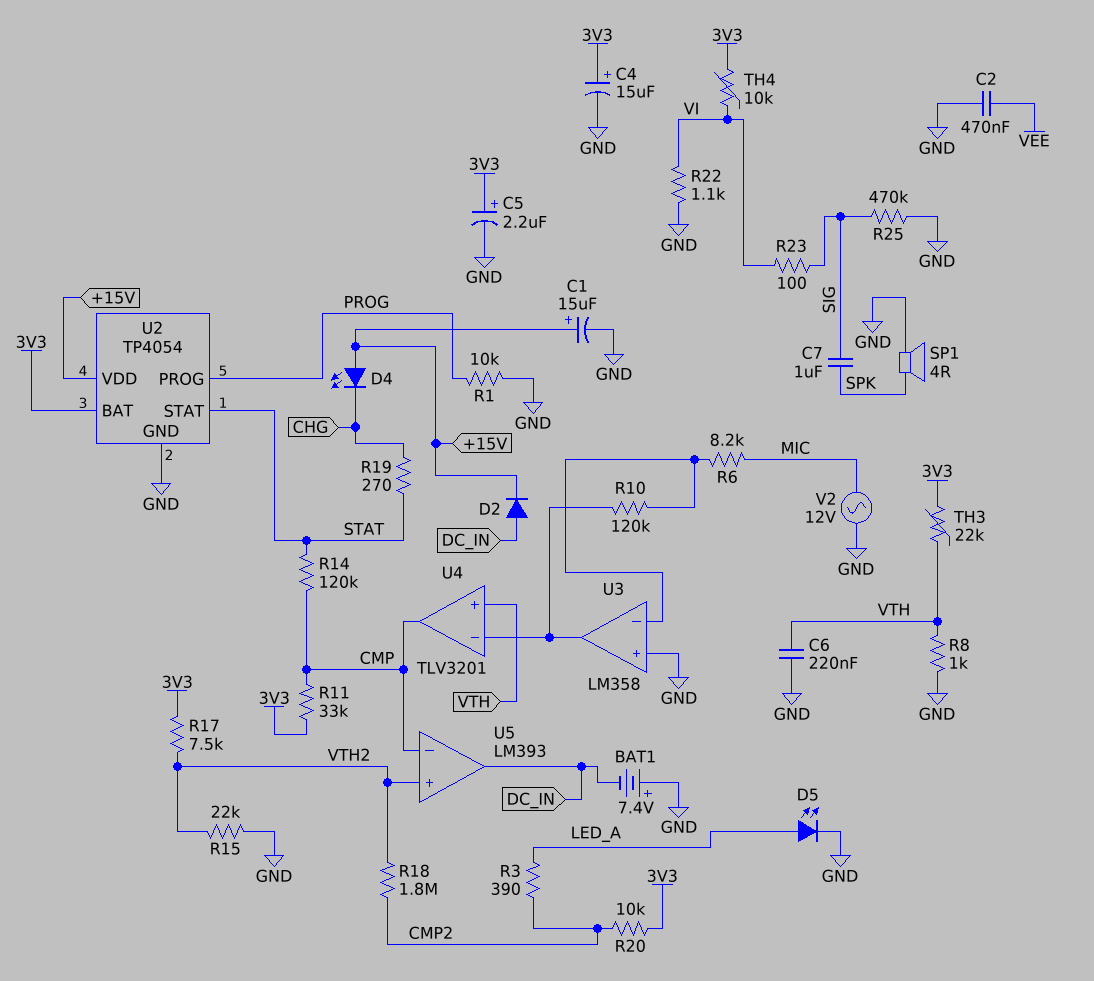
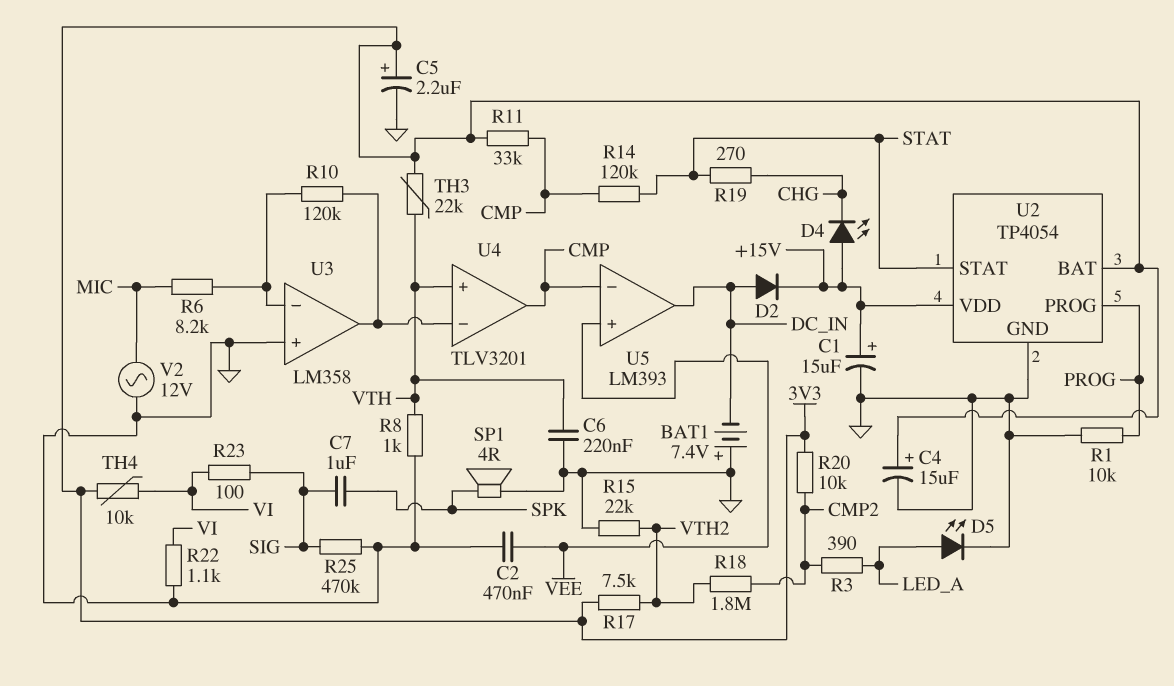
U5 pin in+: VTH2 -> VEE

